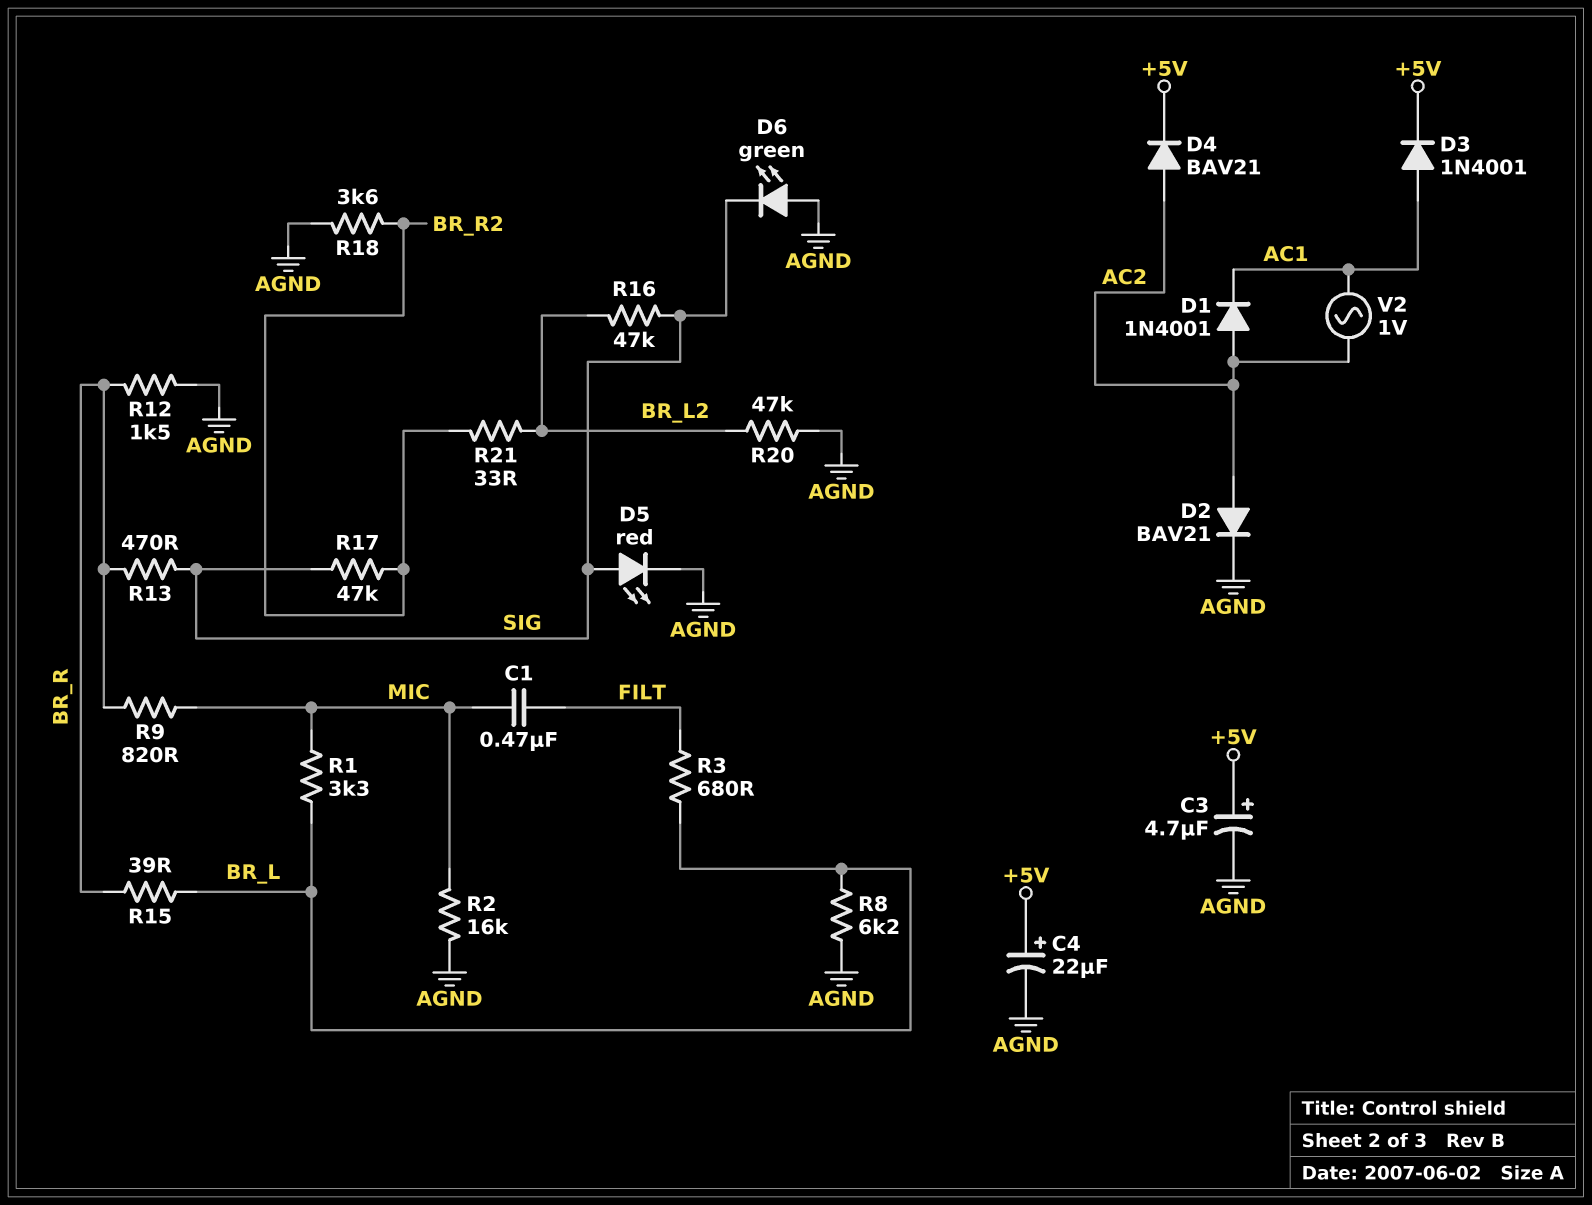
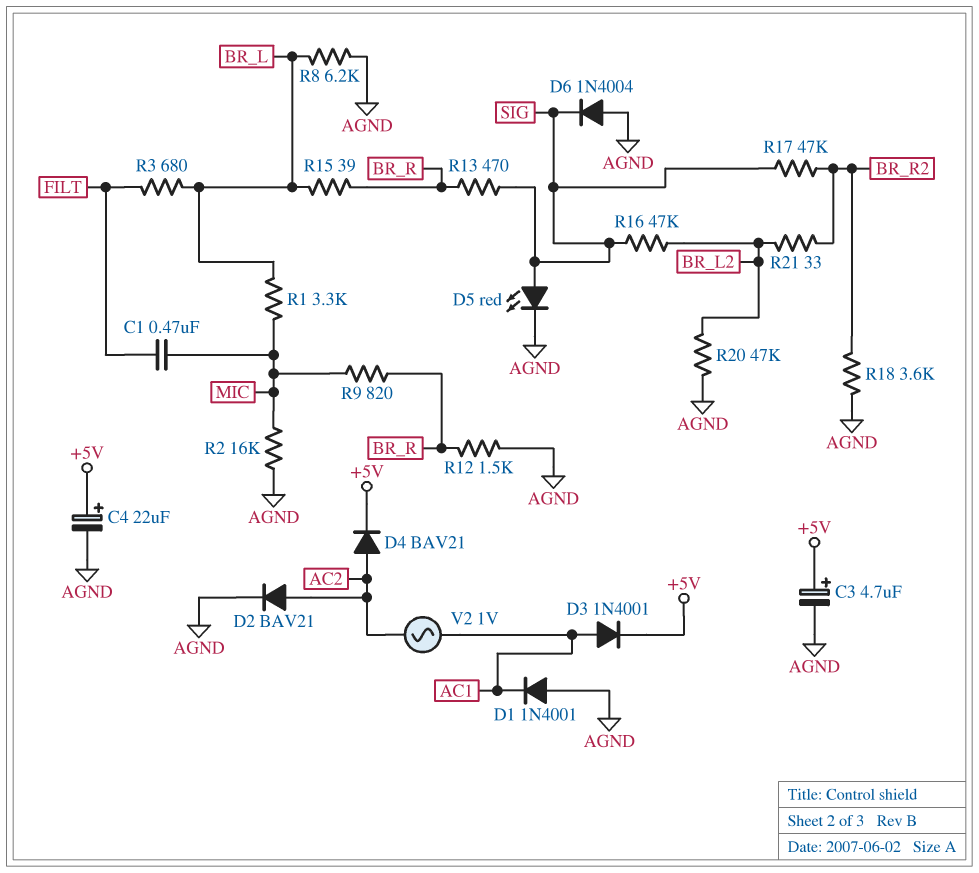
D1: diode 1N4001 (A AC2, K AC1) -> diode 1N4001 (A AGND, K AC1)
D6: LED green (A AGND, K SIG) -> diode 1N4004 (A AGND, K SIG)

